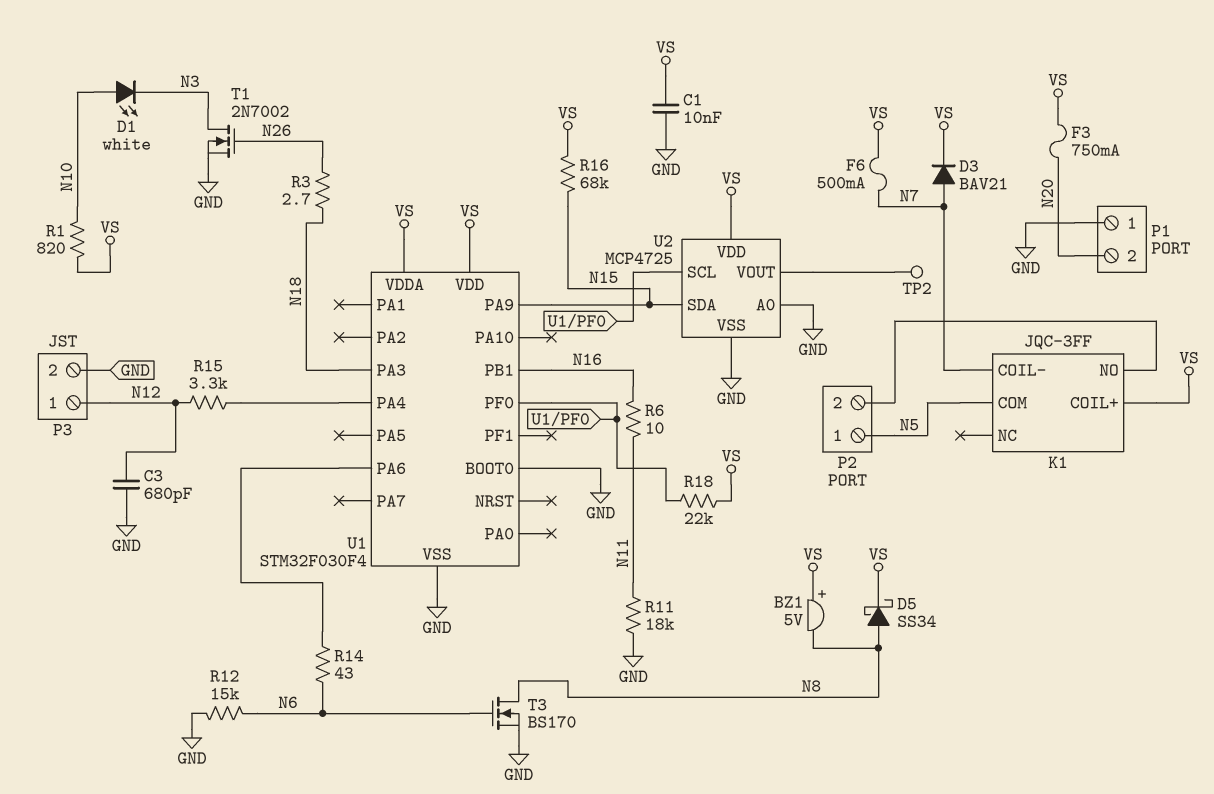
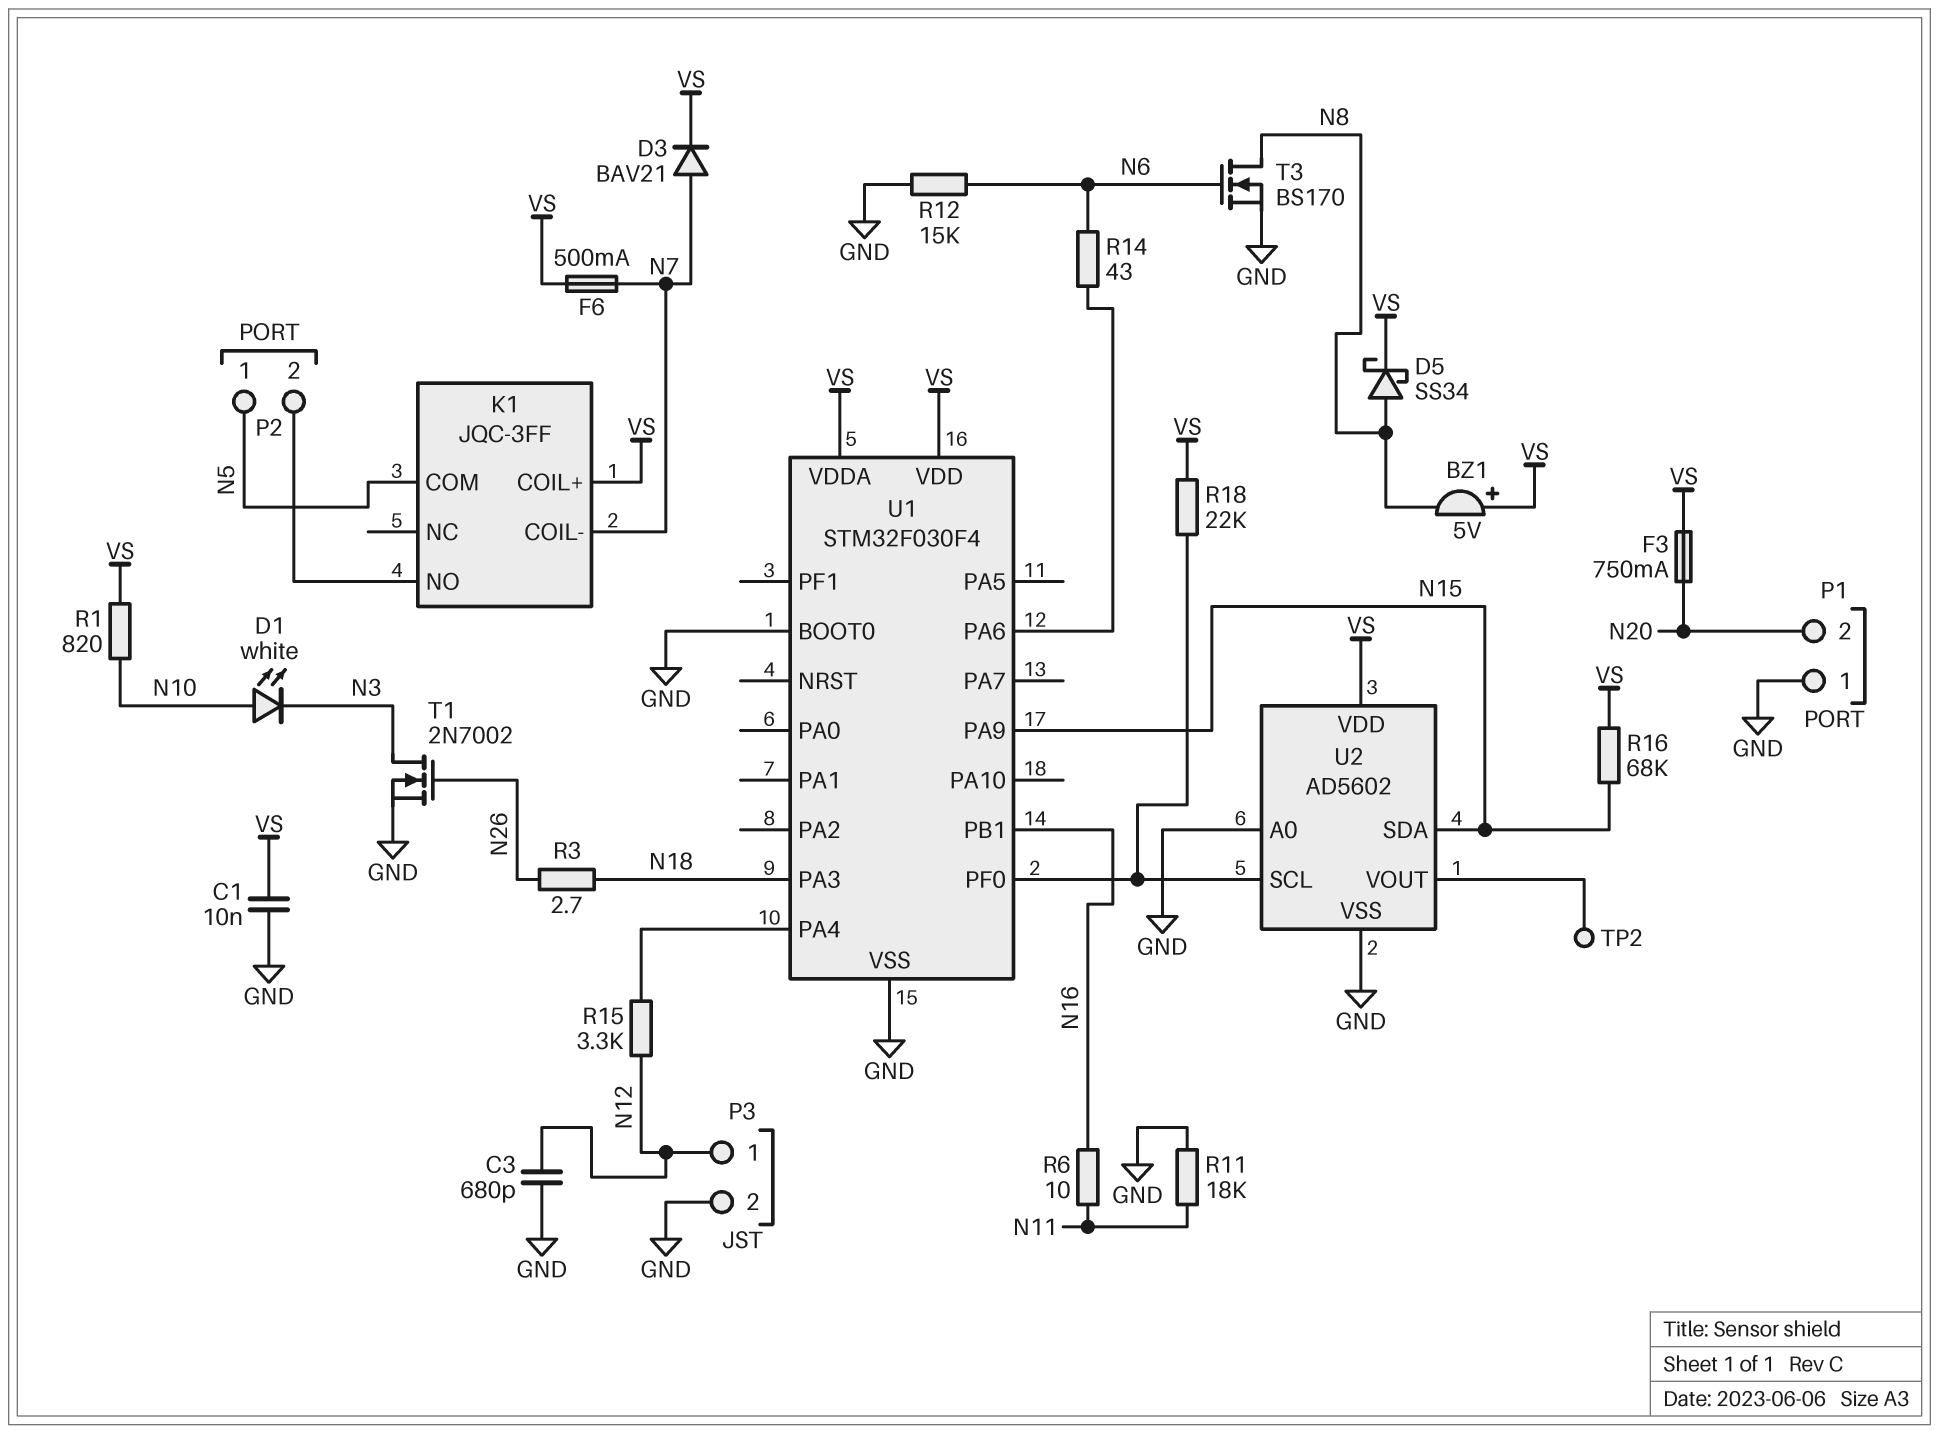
U2: MCP4725 -> AD5602

